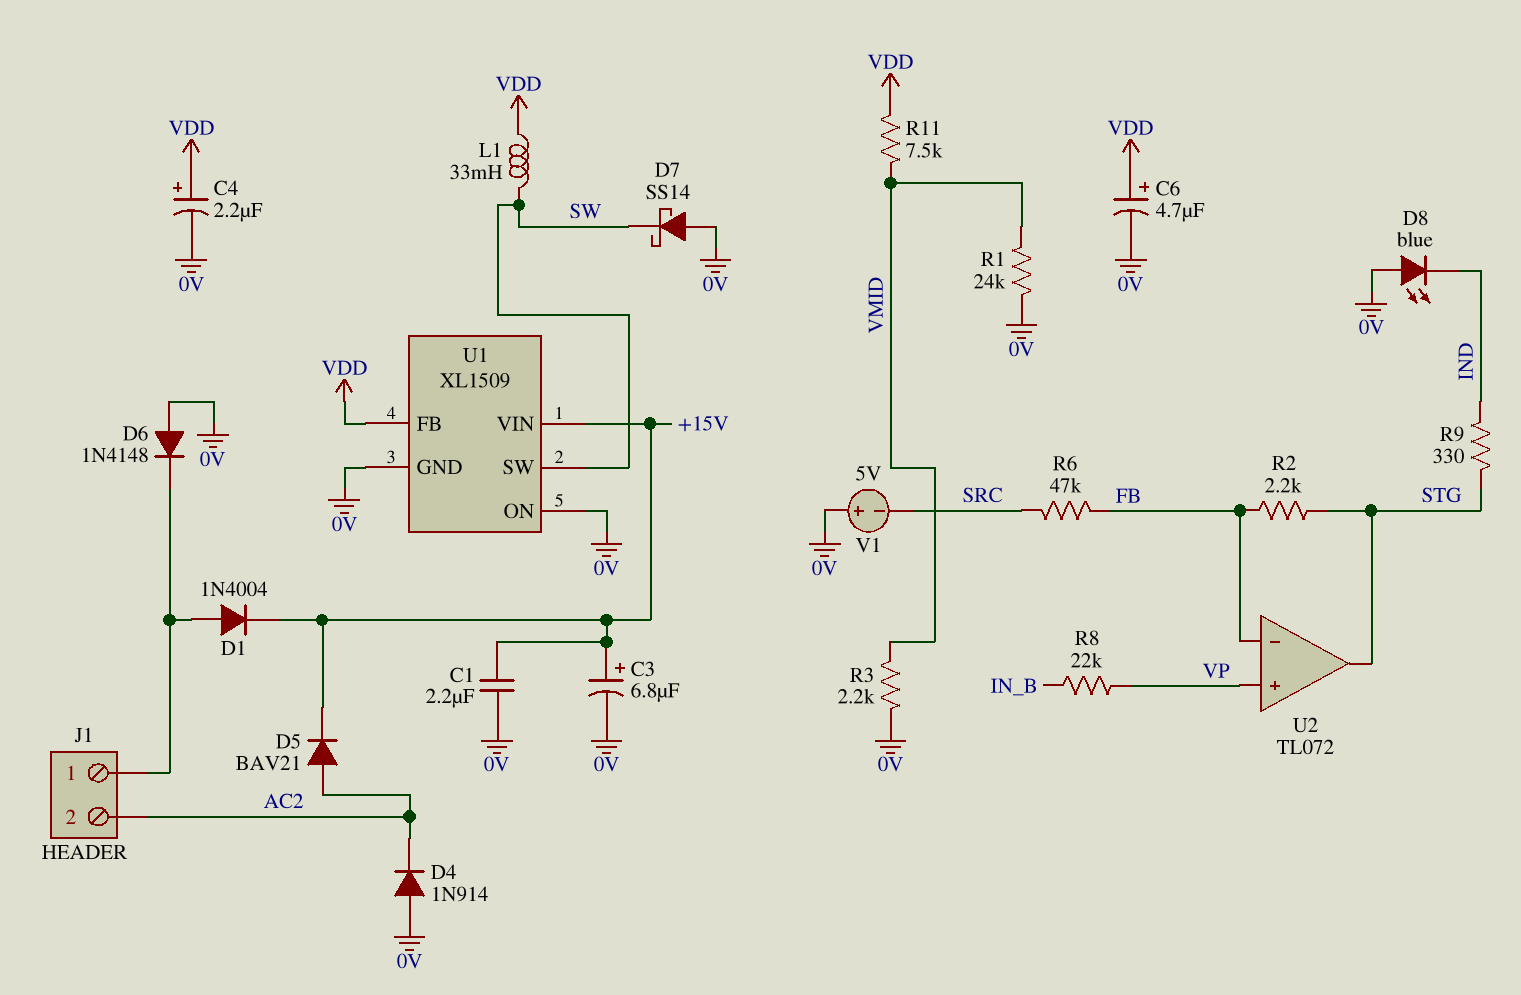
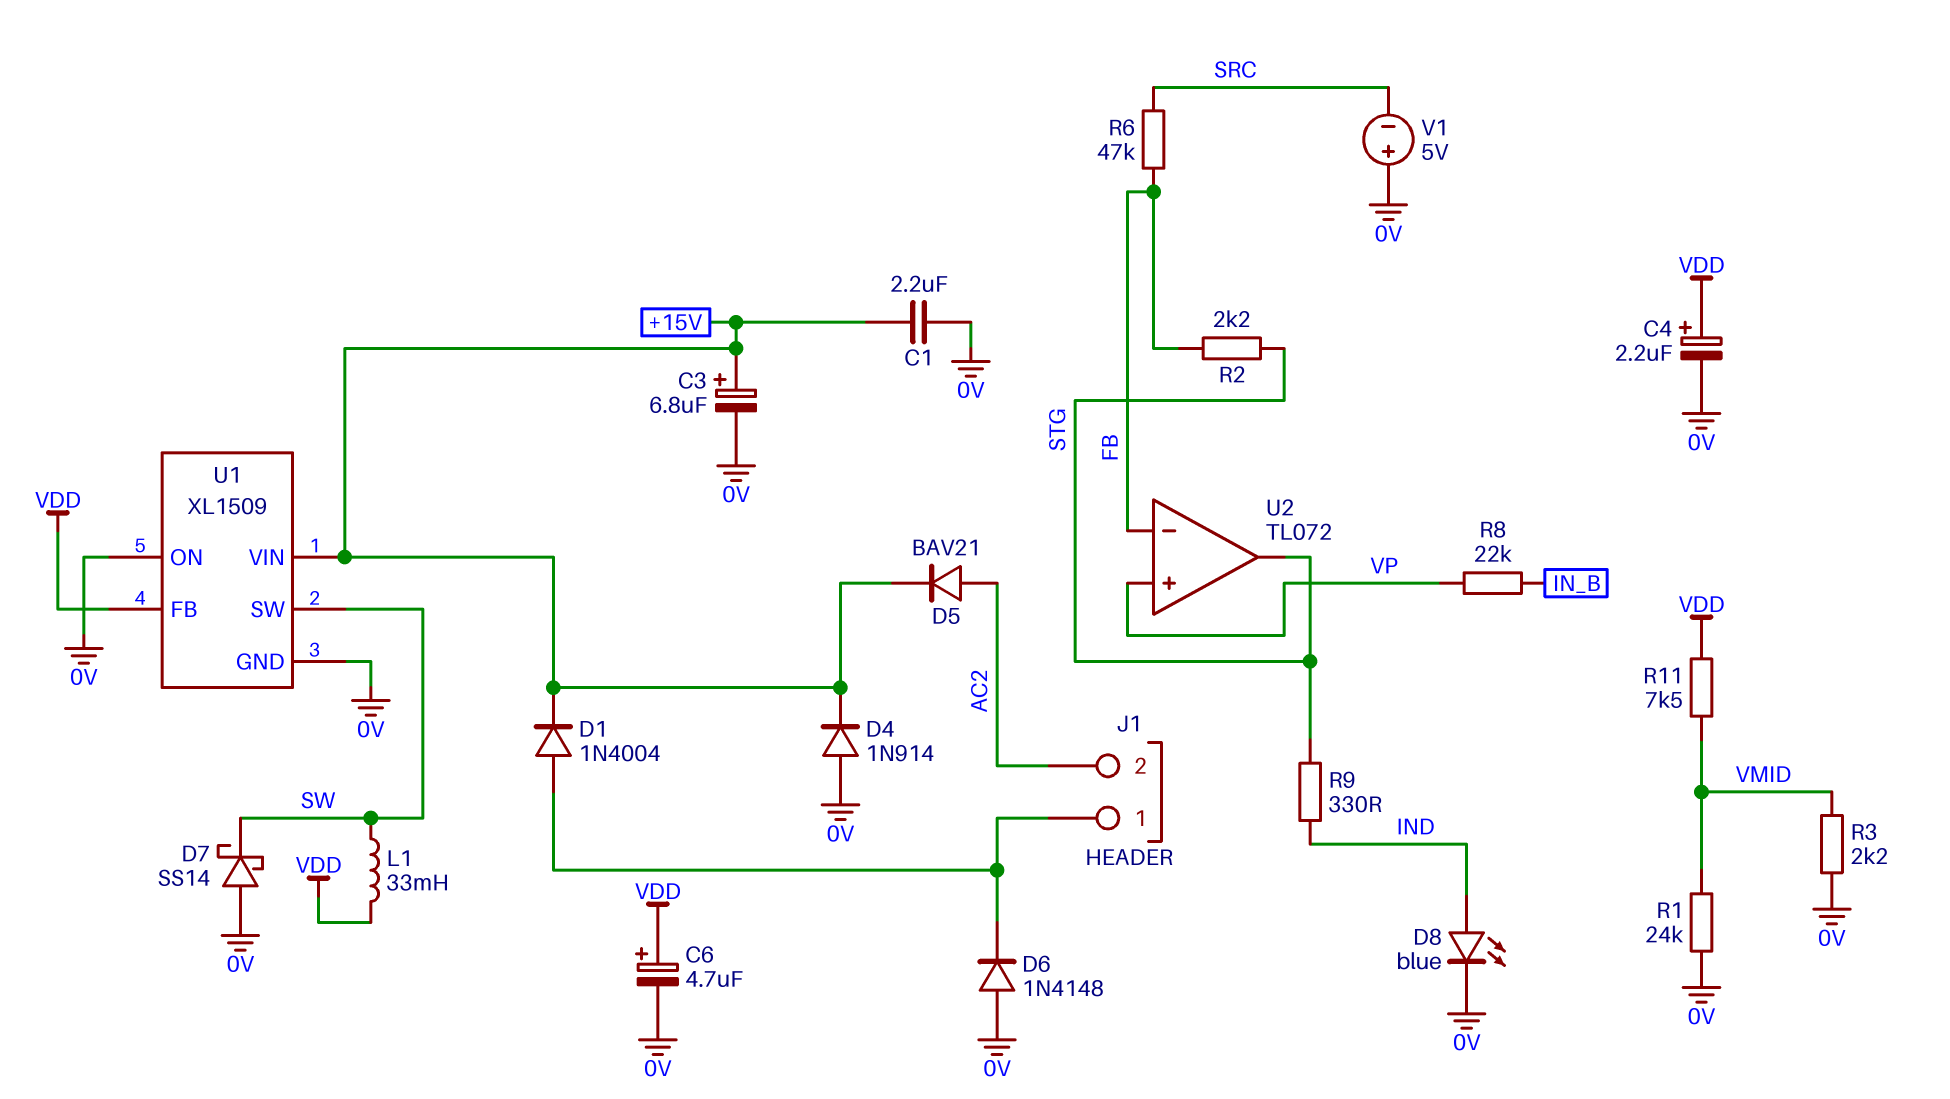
D4: diode 1N914 (A 0V, K AC2) -> diode 1N914 (A 0V, K +15V)
D8: LED blue (A 0V, K IND) -> LED blue (A IND, K 0V)

